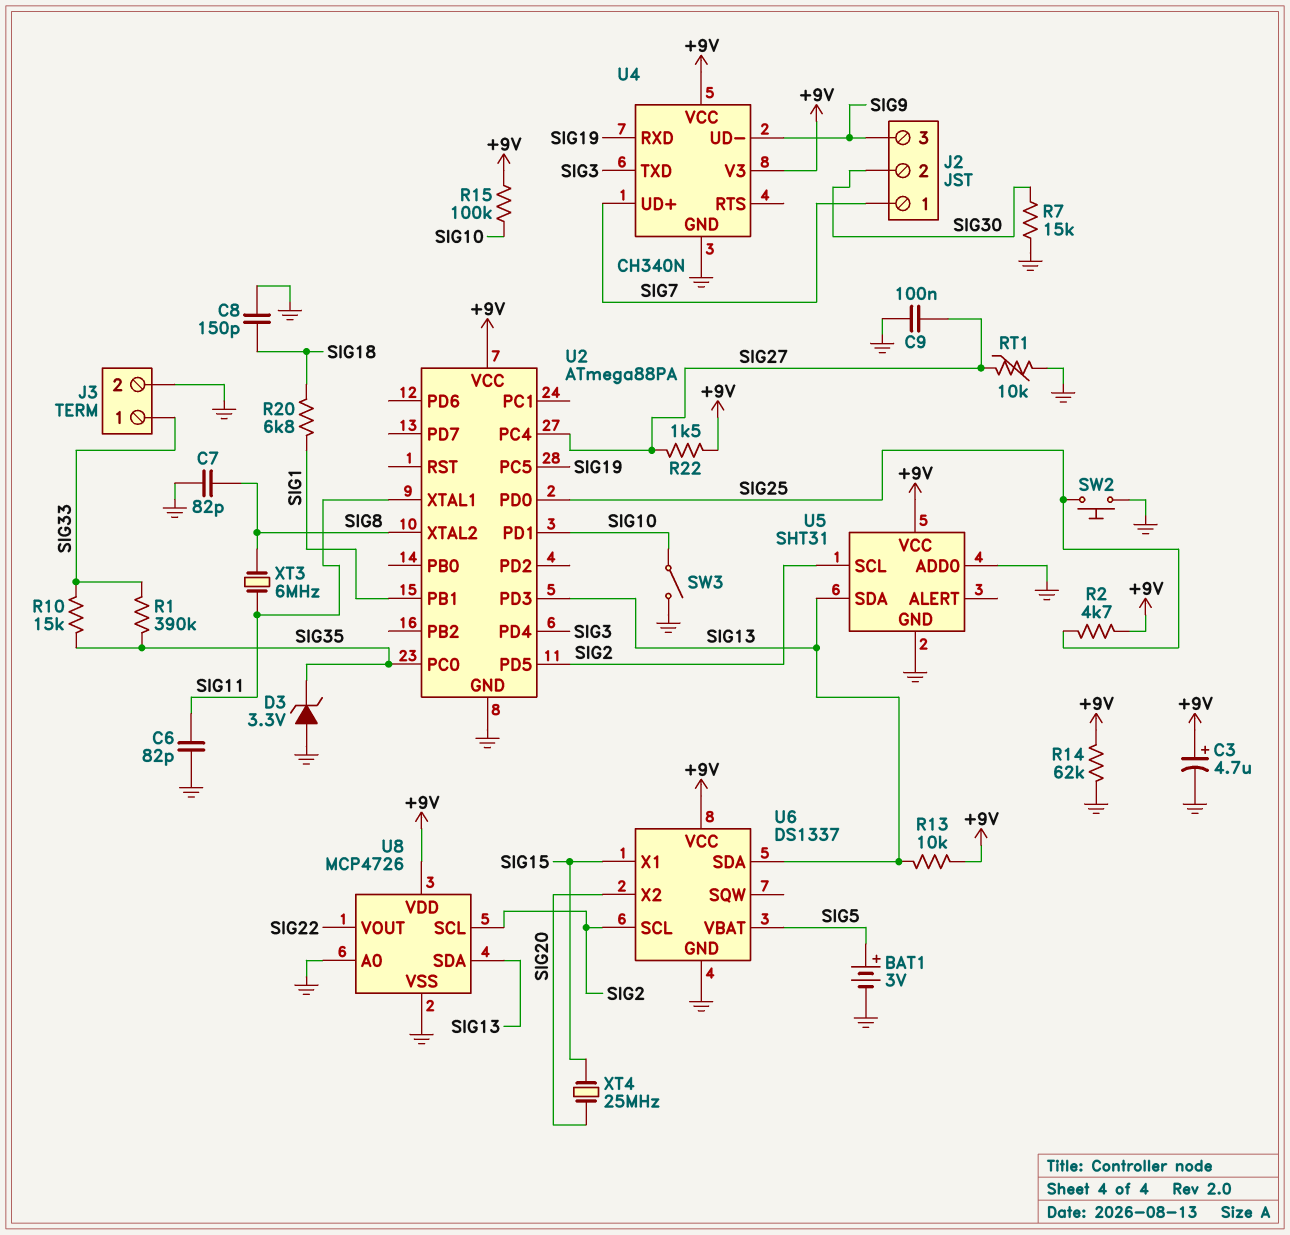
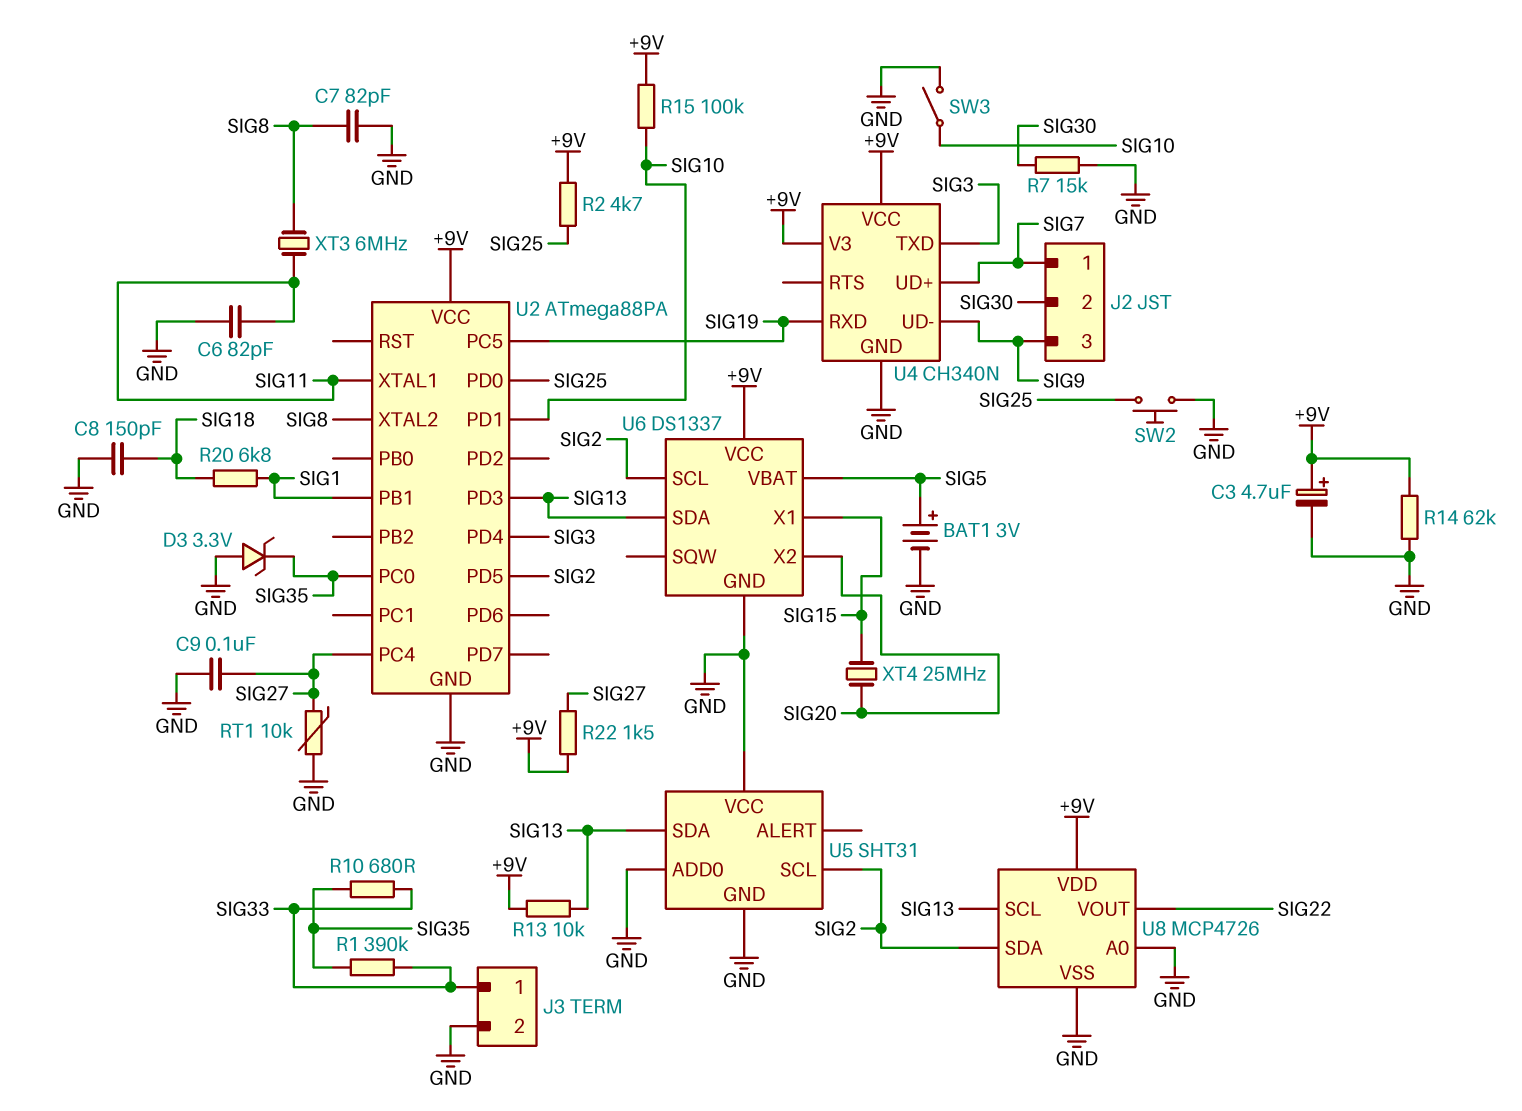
R10: 15k (SIG33, SIG35) -> 680 (SIG33, SIG35)
U5 pin VCC: +9V -> GND
U8 pin SCL: SIG2 -> SIG13
U8 pin SDA: SIG13 -> SIG2

